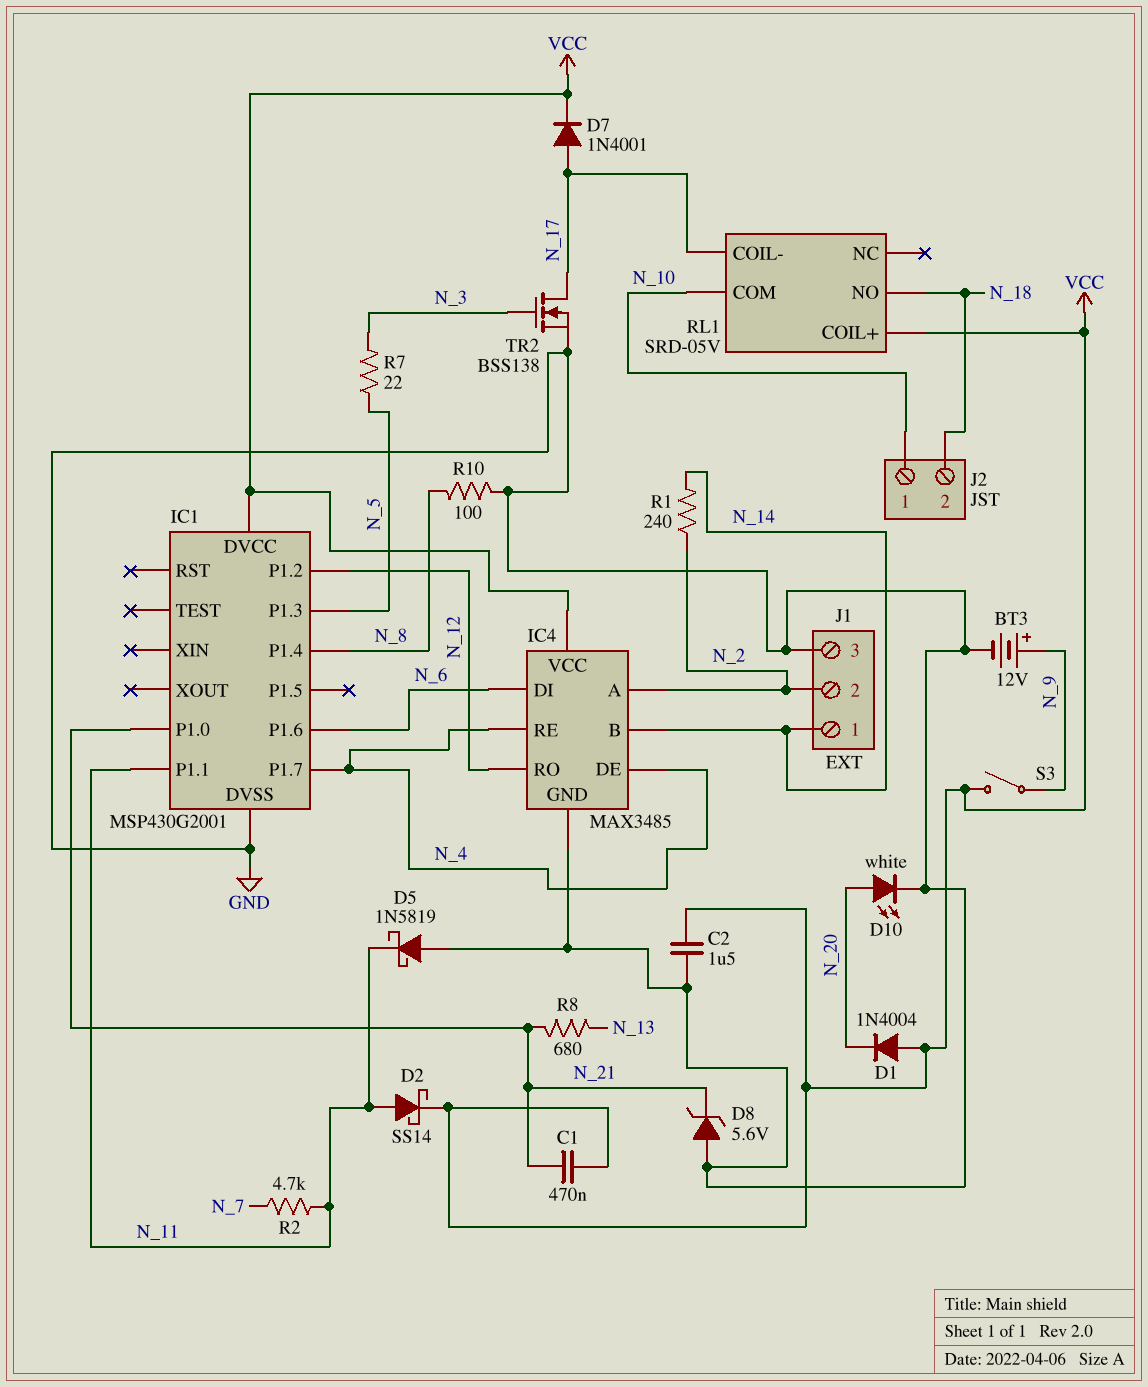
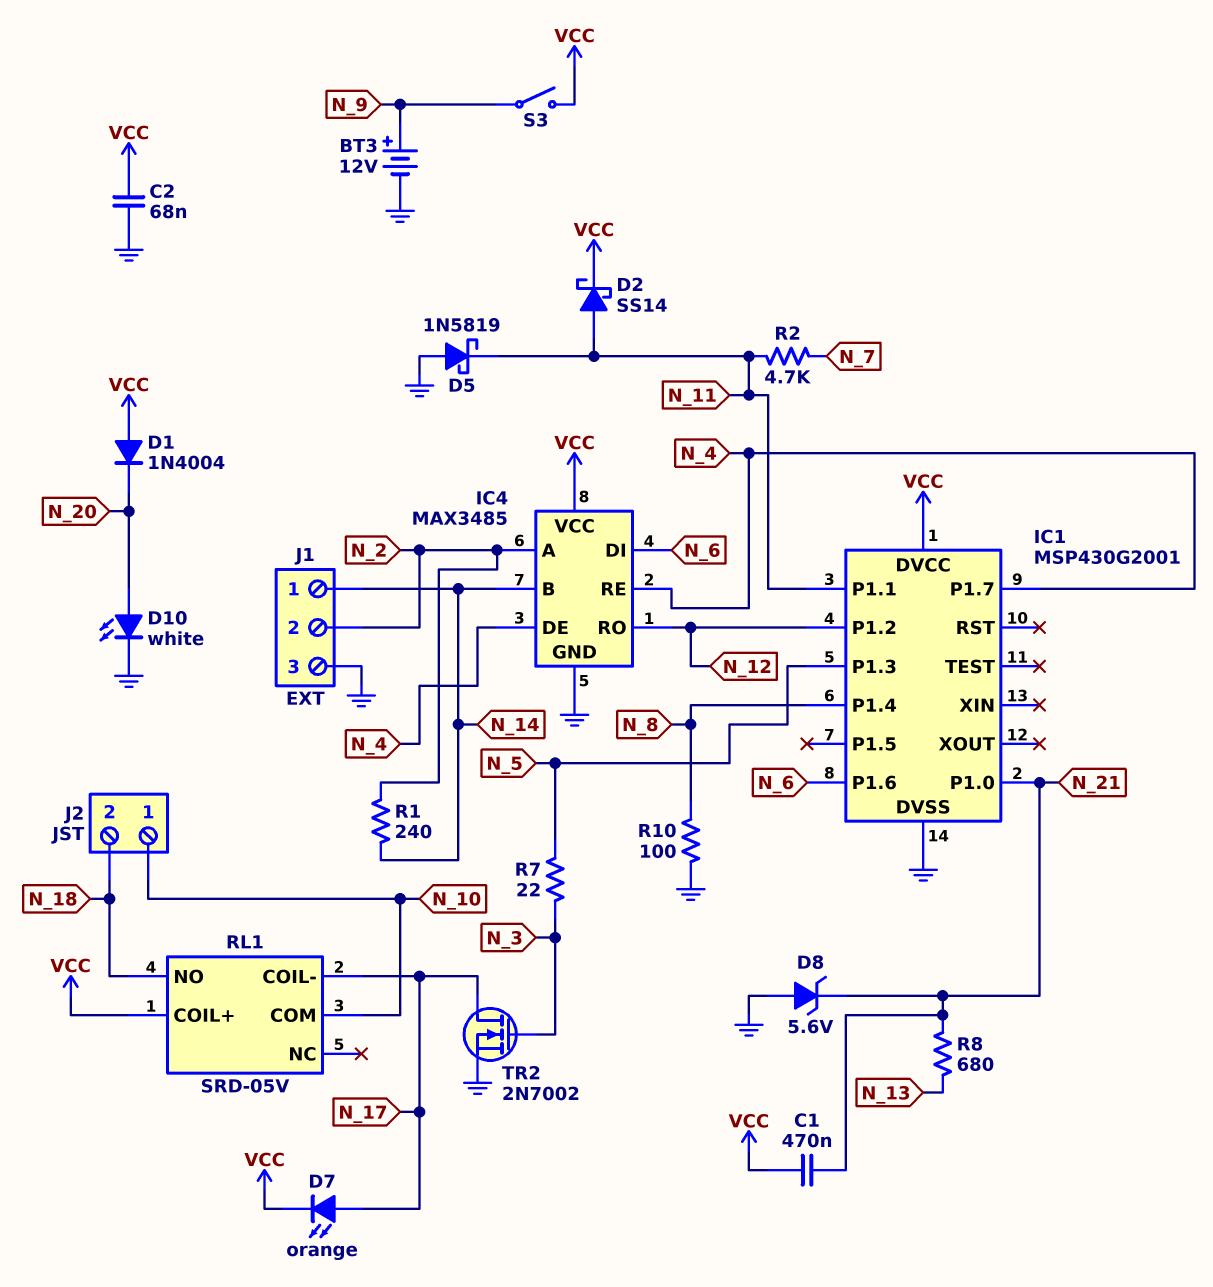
C2: 1.5uF (GND, VCC) -> 68nF (GND, VCC)
D7: diode 1N4001 (A N_17, K VCC) -> LED orange (A N_17, K VCC)
TR2: NMOS BSS138 (G N_3, D N_17, S GND) -> NMOS 2N7002 (G N_3, D N_17, S GND)

